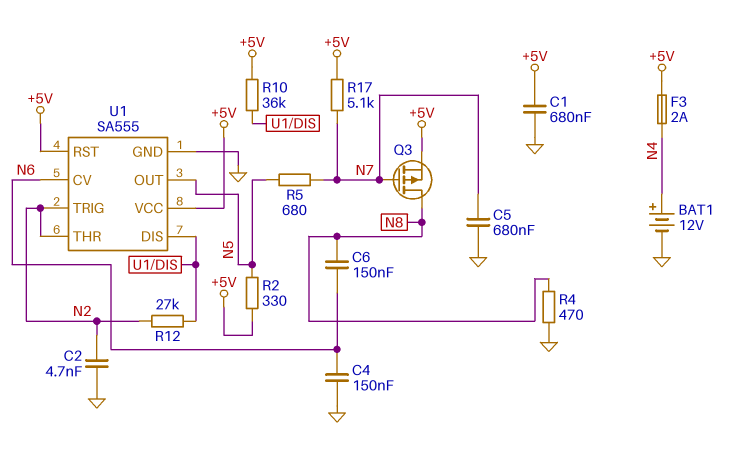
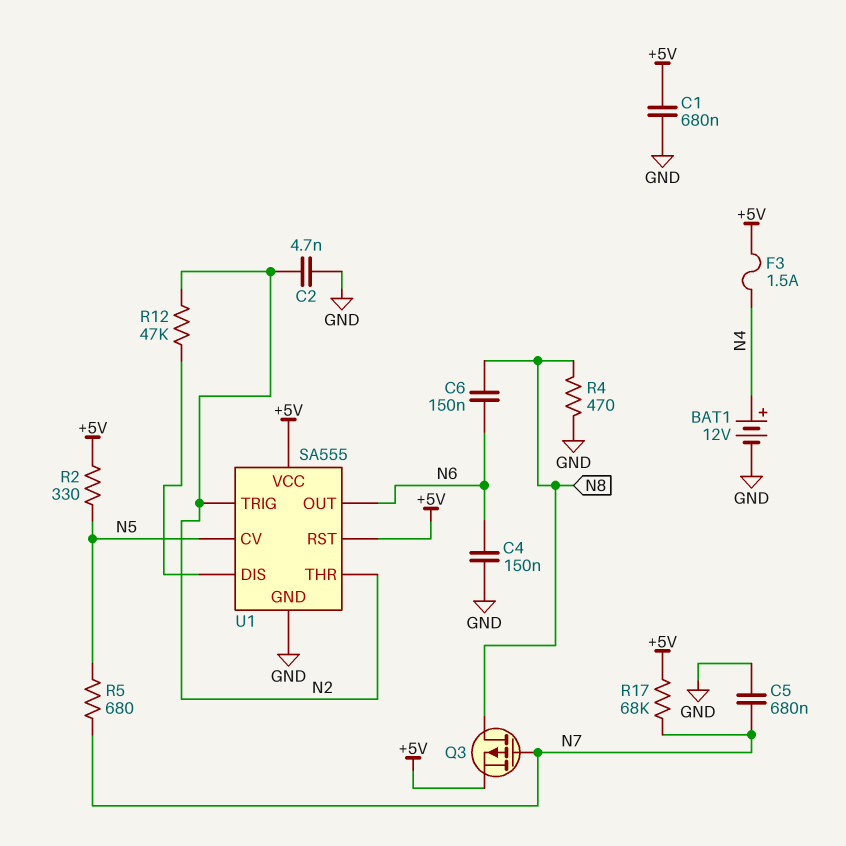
F3: 2A (+5V, N4) -> 1.5A (+5V, N4)
R10: 36k (+5V, U1/DIS) -> none
R12: 27k (N2, U1/DIS) -> 47k (N2, U1/DIS)
R17: 5.1k (+5V, N7) -> 68k (+5V, N7)
U1 pin CV: N6 -> N5
U1 pin OUT: N5 -> N6

